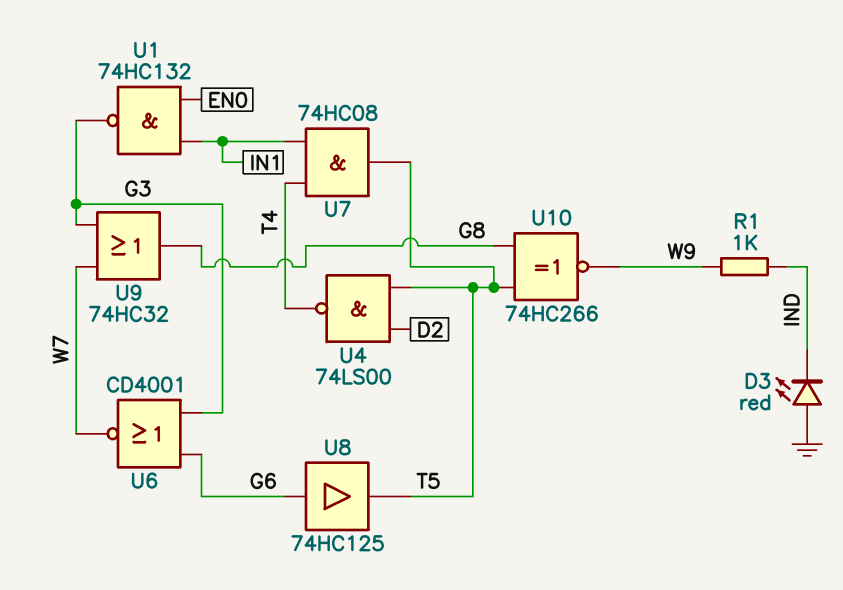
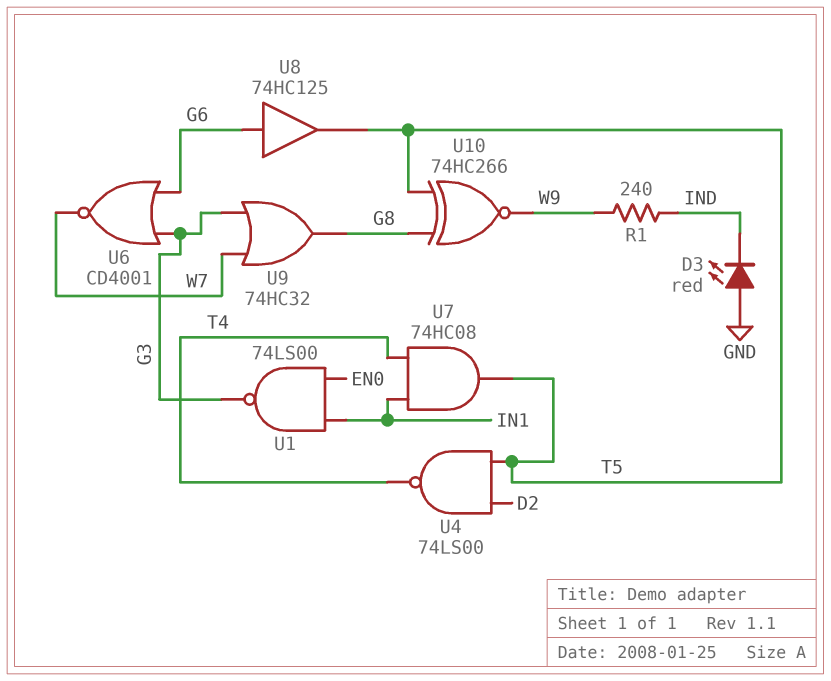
R1: 1k (IND, W9) -> 240 (IND, W9)
U1: NAND 74HC132 (in EN0, in IN1, out G3) -> NAND 74LS00 (in EN0, in IN1, out G3)

